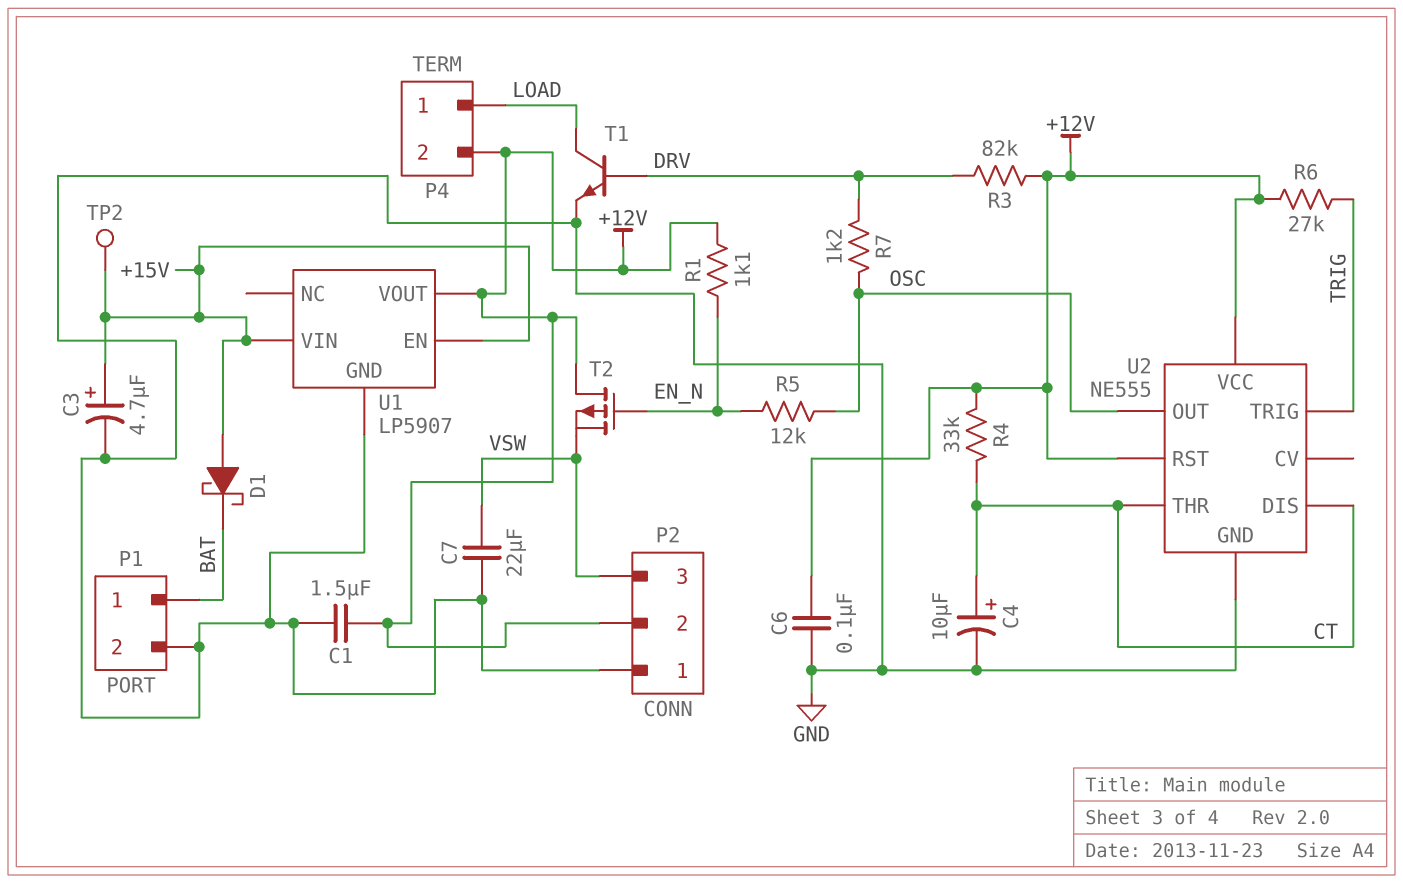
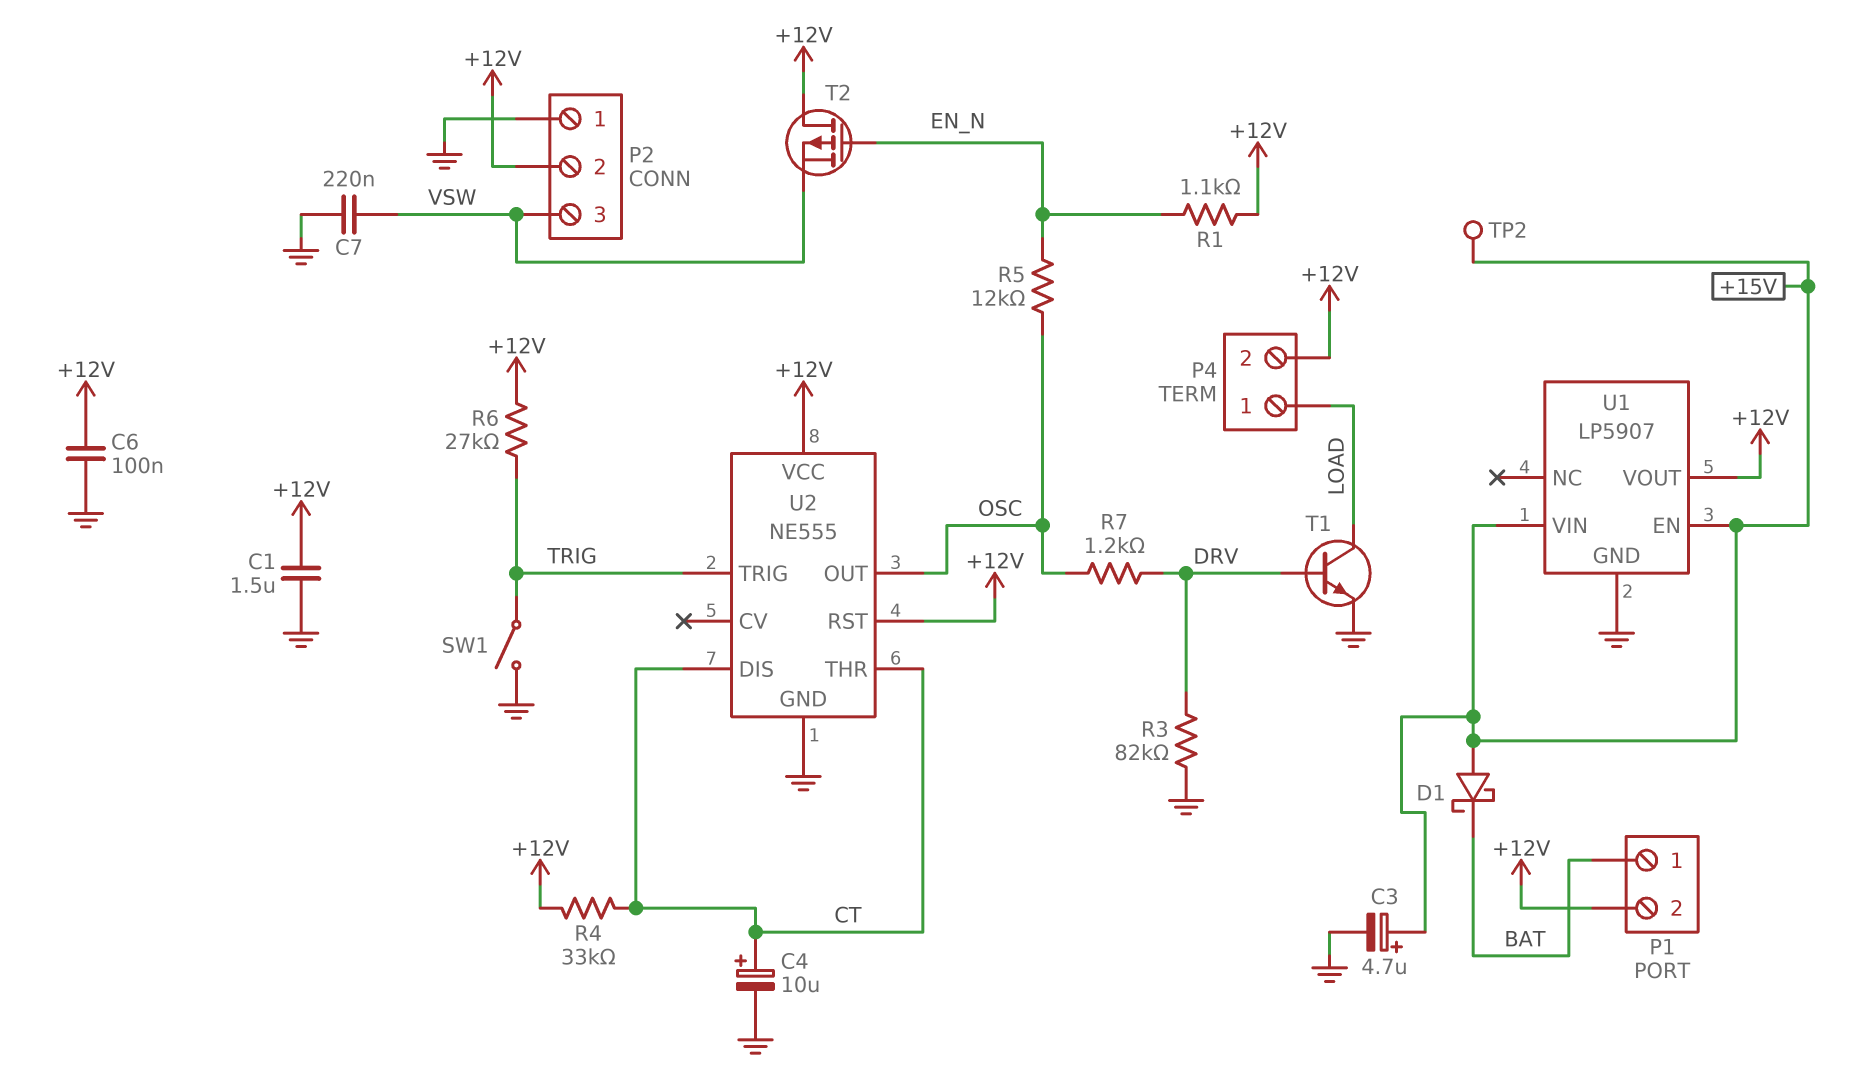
C7: 22uF (GND, VSW) -> 220nF (GND, VSW)
P1 pin 2: GND -> +12V
R3: 82k (+12V, DRV) -> 82k (DRV, GND)
SW1: none -> switch (GND, TRIG)

